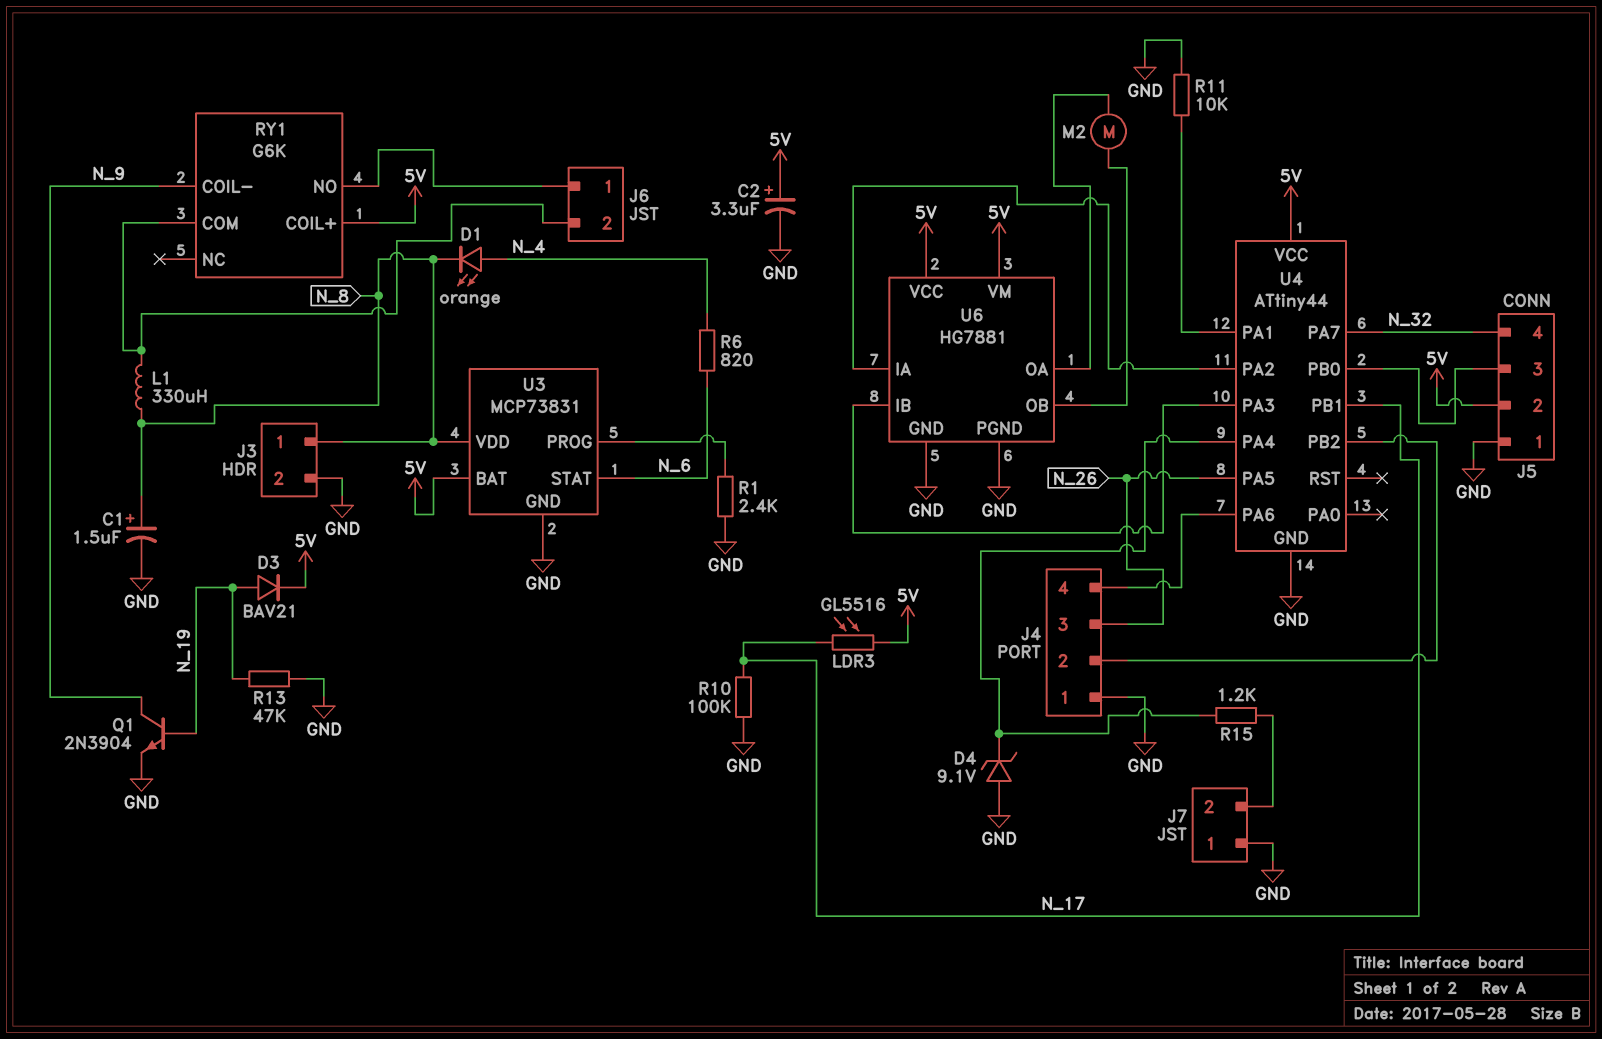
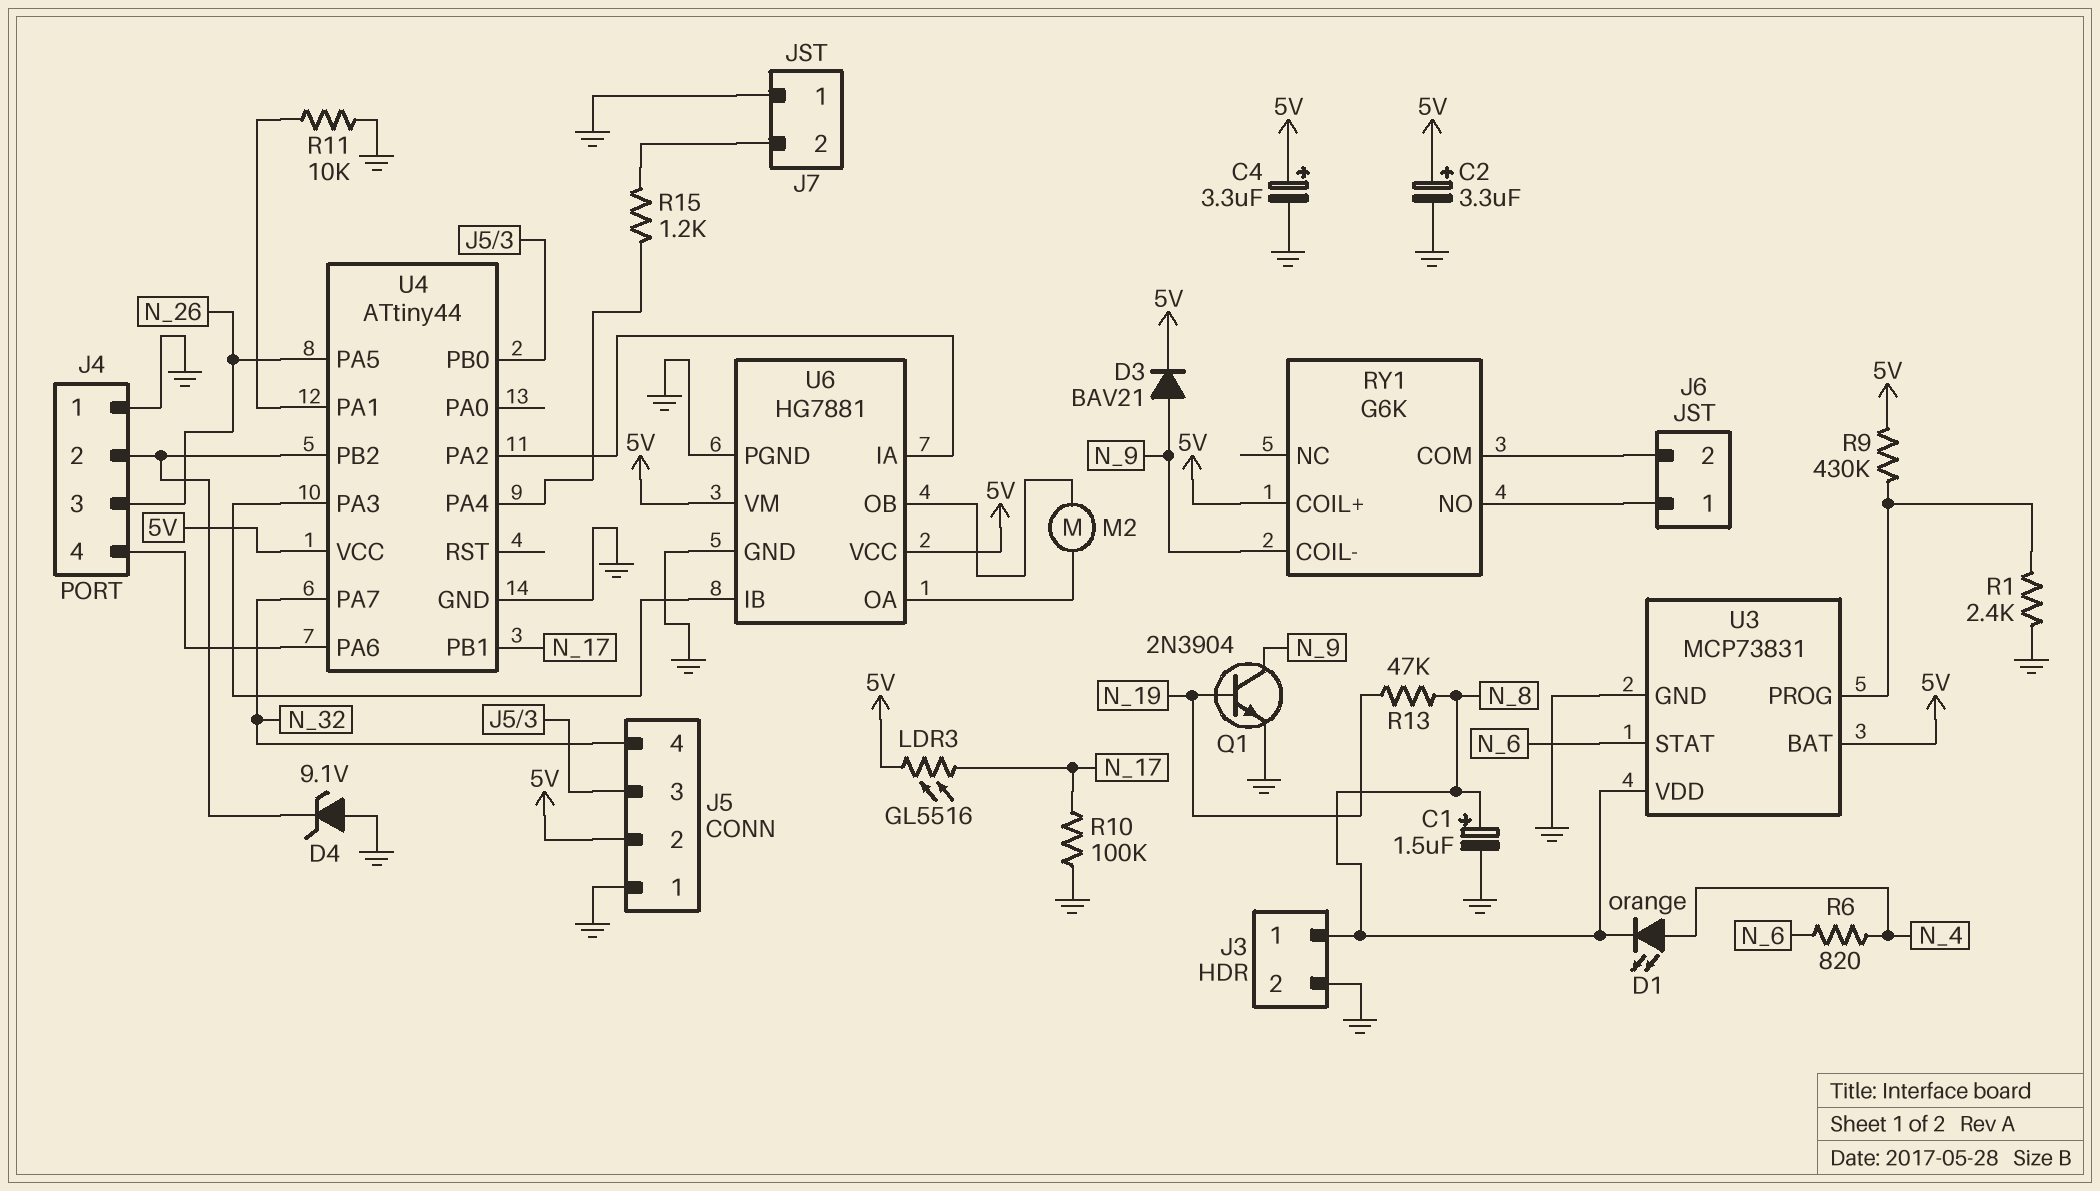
C4: none -> 3.3uF (plus 5V, minus GND)
D3: diode BAV21 (A N_19, K 5V) -> diode BAV21 (A N_9, K 5V)
D4: zener 9.1V (A GND, K U4/PA4) -> zener 9.1V (A GND, K J4/2)
L1: 330uH (J6/2, N_8) -> none
R9: none -> 430k (5V, U3/PROG)
R13: 47k (GND, N_19) -> 47k (N_8, N_19)

